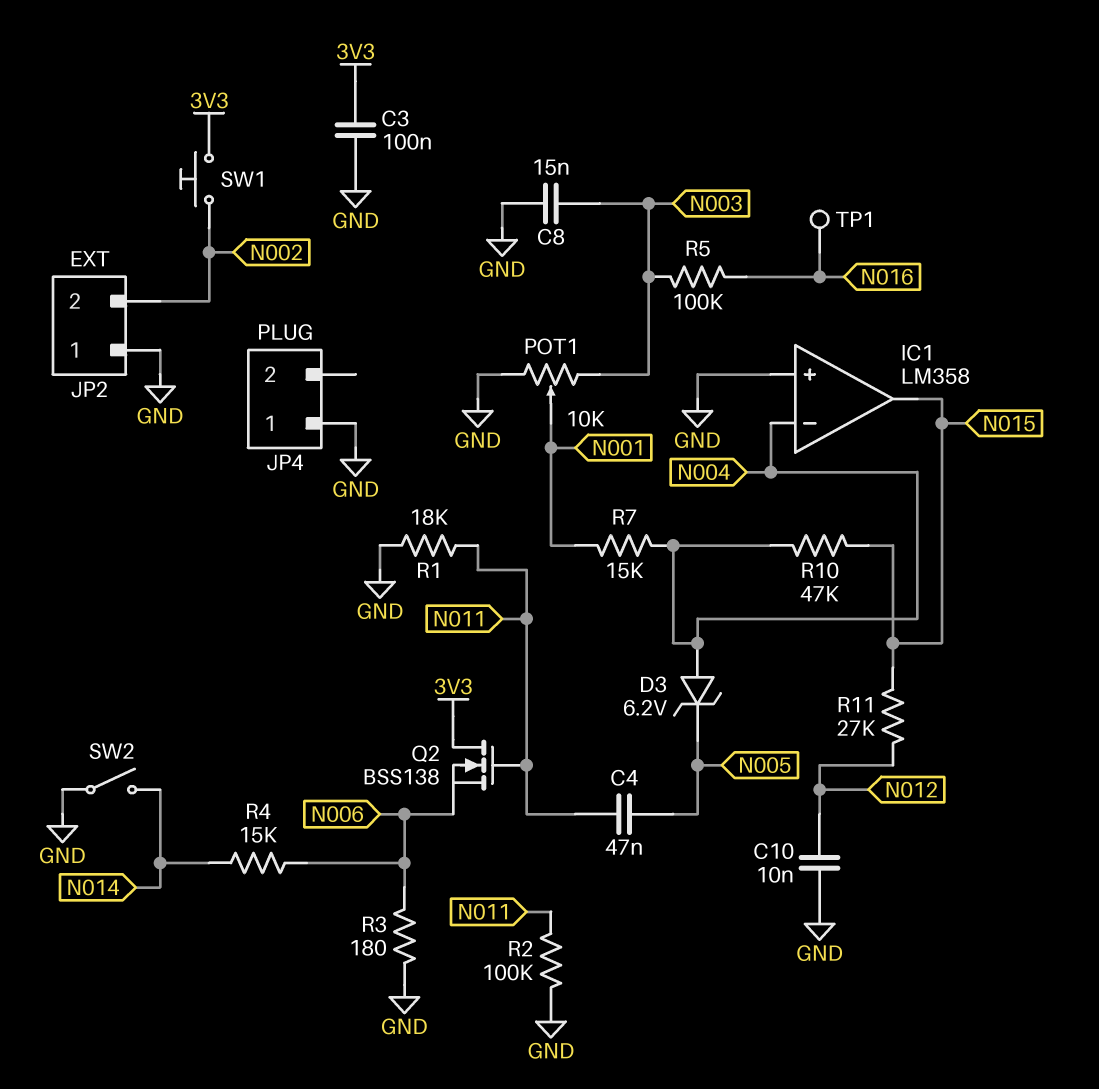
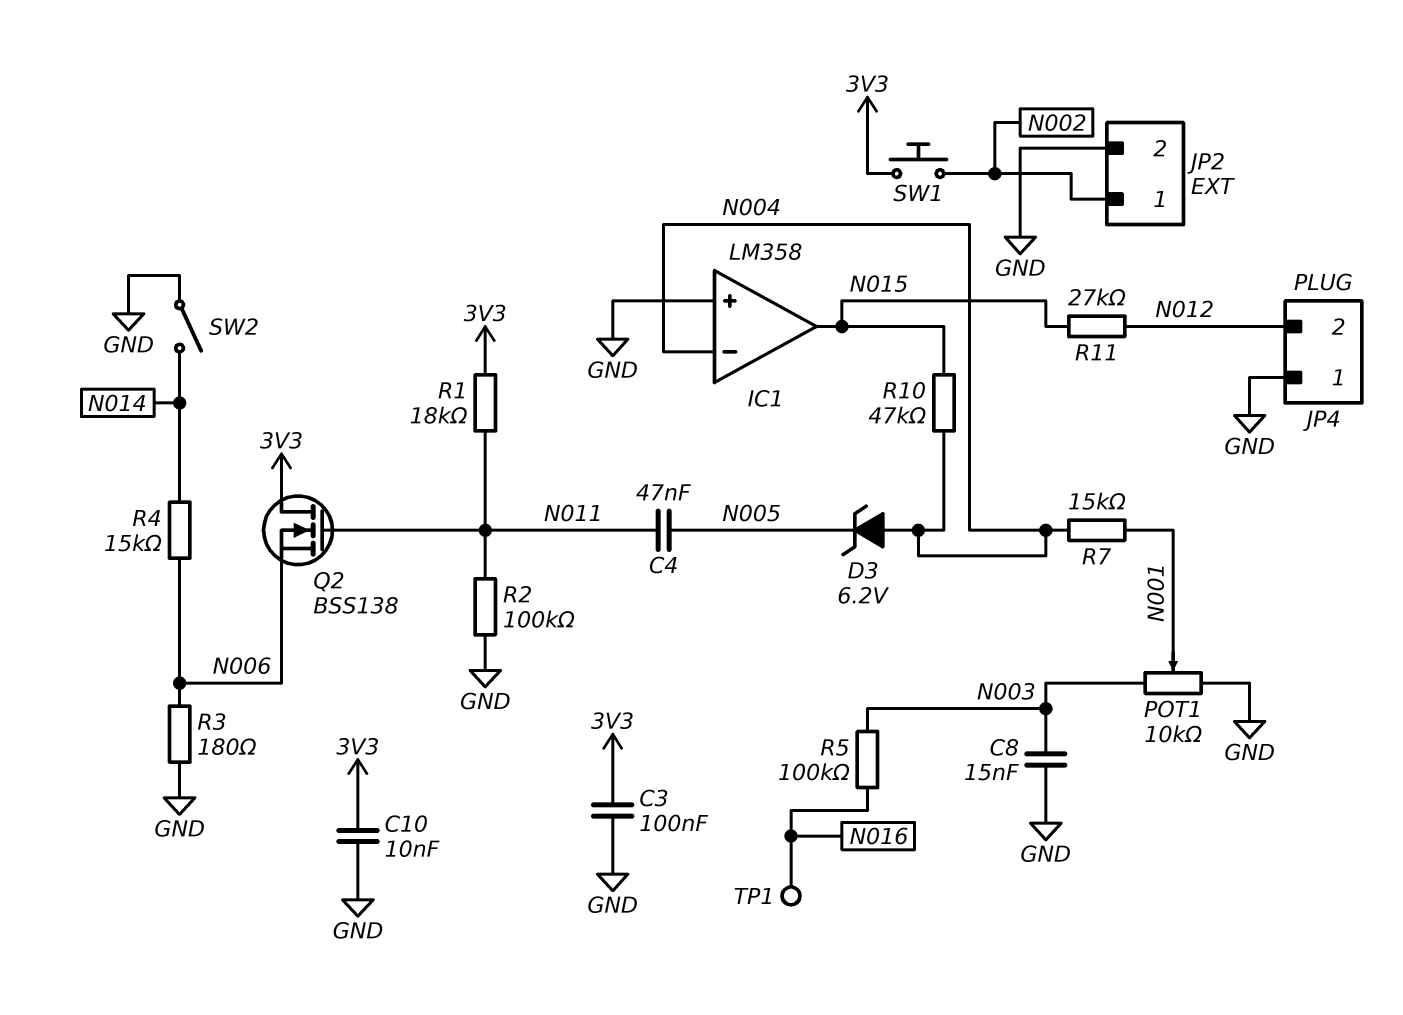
C10: 10nF (GND, N012) -> 10nF (3V3, GND)
JP2 pin 1: GND -> N002
JP2 pin 2: N002 -> GND
JP4 pin 2: none -> N012
R1: 18k (GND, N011) -> 18k (3V3, N011)

